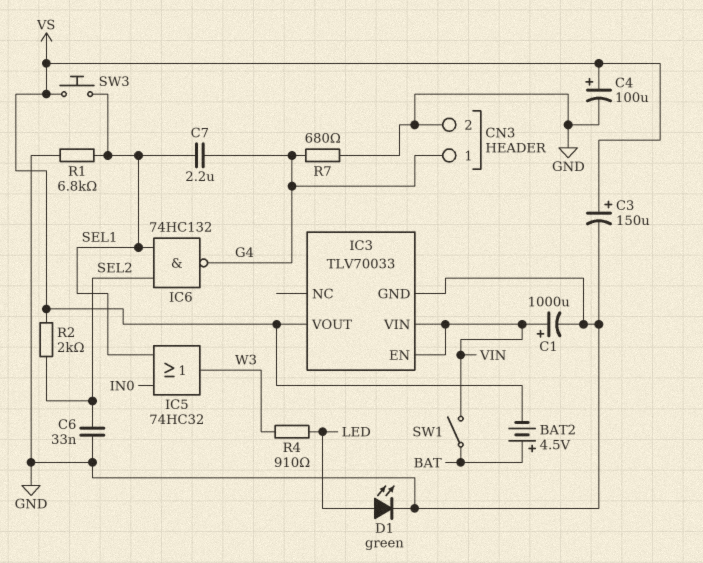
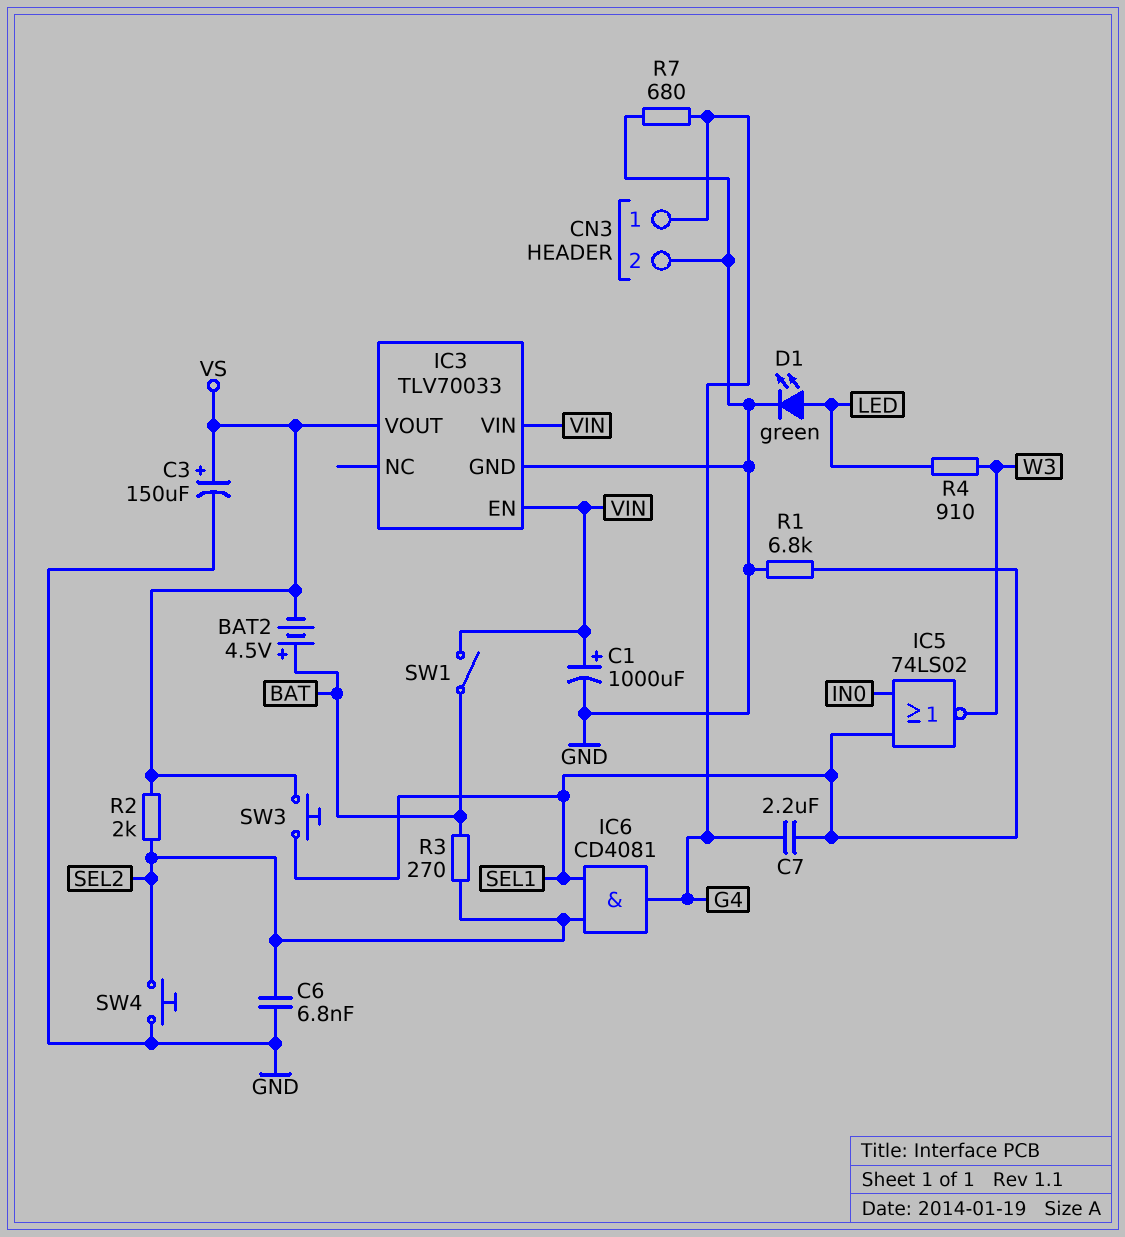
C4: 100uF (plus VS, minus GND) -> none
C6: 33nF (GND, SEL2) -> 6.8nF (GND, SEL2)
IC5: OR 74HC32 (in IN0, in SEL1, out W3) -> NOR 74LS02 (in IN0, in SEL1, out W3)
IC6: NAND 74HC132 (in SEL1, in SEL2, out G4) -> AND CD4081 (in SEL1, in SEL2, out G4)
R3: none -> 270 (BAT, SEL2)
SW4: none -> button (GND, SEL2)

